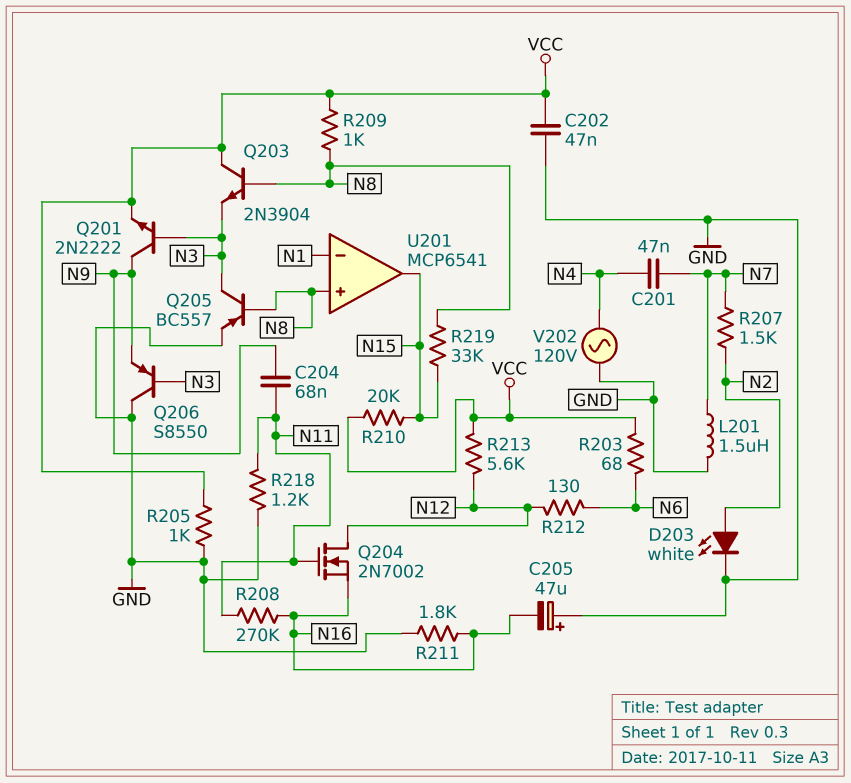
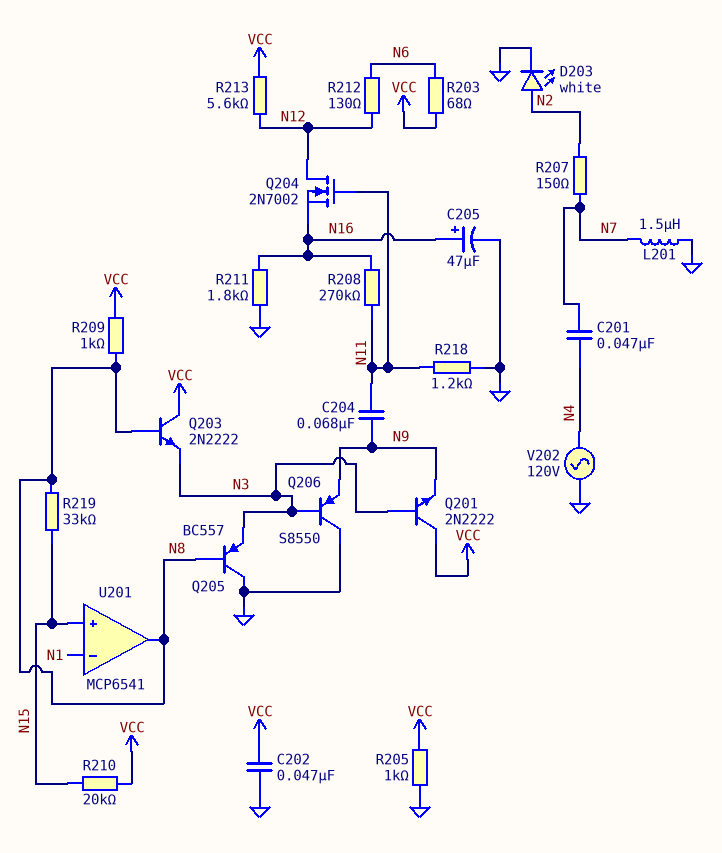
C205: 47uF (plus GND, minus N16) -> 47uF (plus N16, minus GND)
Q201: NPN 2N2222 (B N3, C N9, E VCC) -> NPN 2N2222 (B N3, C VCC, E N9)
Q203: NPN 2N3904 (B N8, C VCC, E N3) -> NPN 2N2222 (B N8, C VCC, E N3)
Q205: PNP BC557 (B N8, C N3, E GND) -> PNP BC557 (B N8, C GND, E N3)
R207: 1.5k (N2, N7) -> 150 (N2, N7)
U201 pin in+: N8 -> N15
U201 pin out: N15 -> N8

